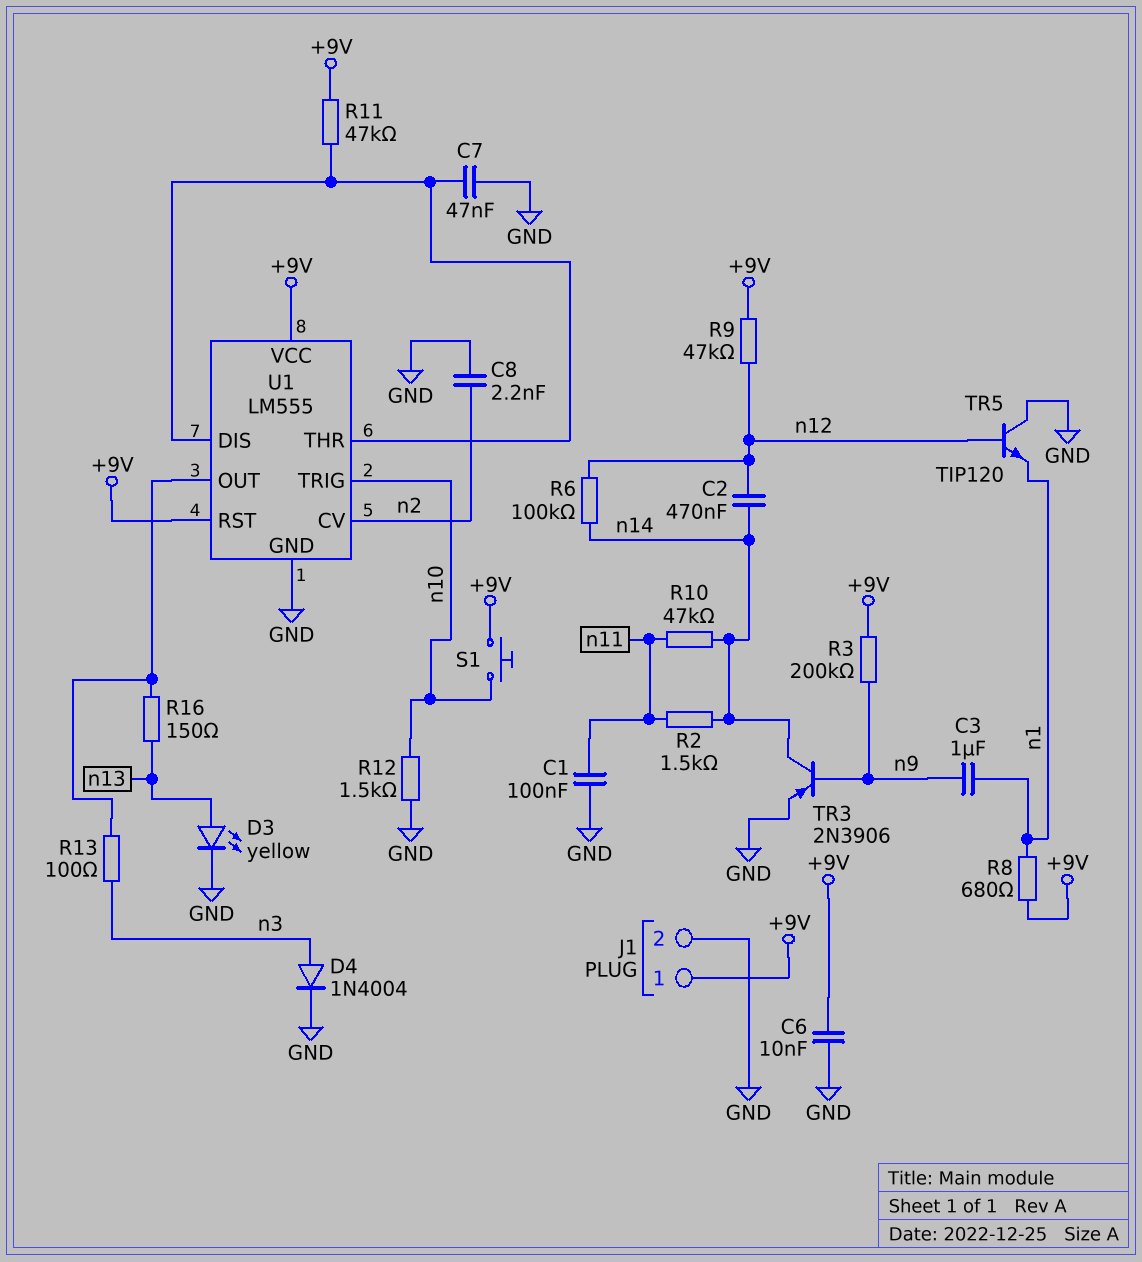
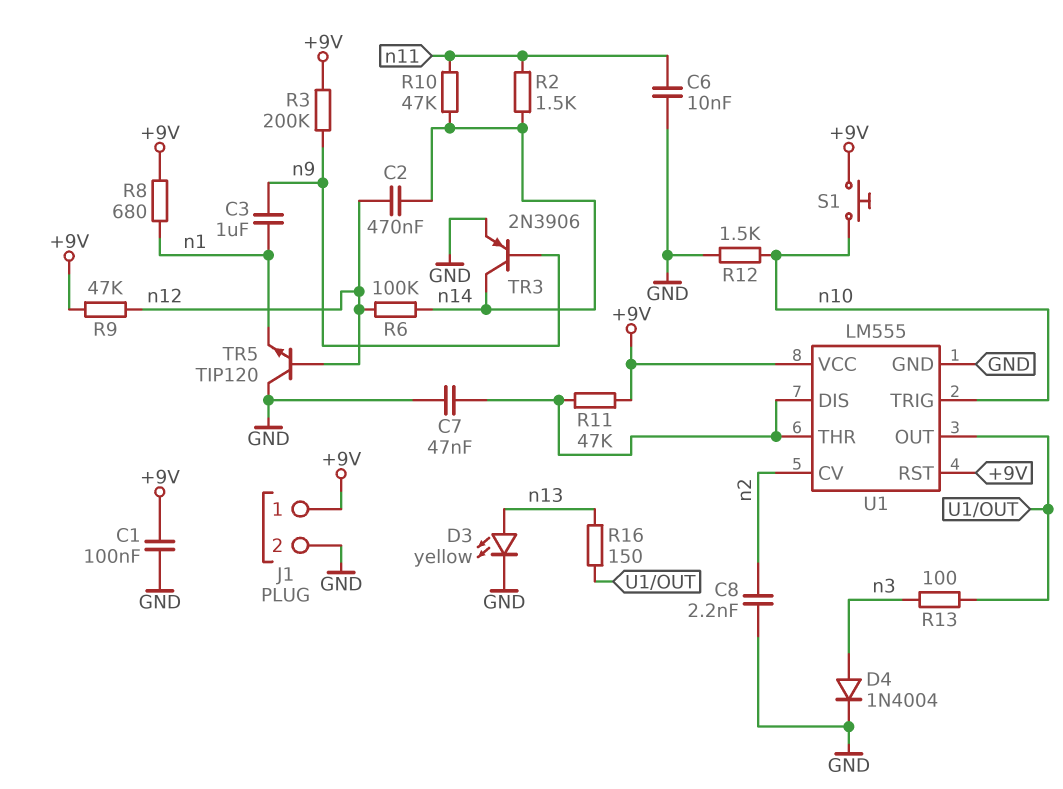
C1: 100nF (GND, n11) -> 100nF (+9V, GND)
C6: 10nF (+9V, GND) -> 10nF (GND, n11)

